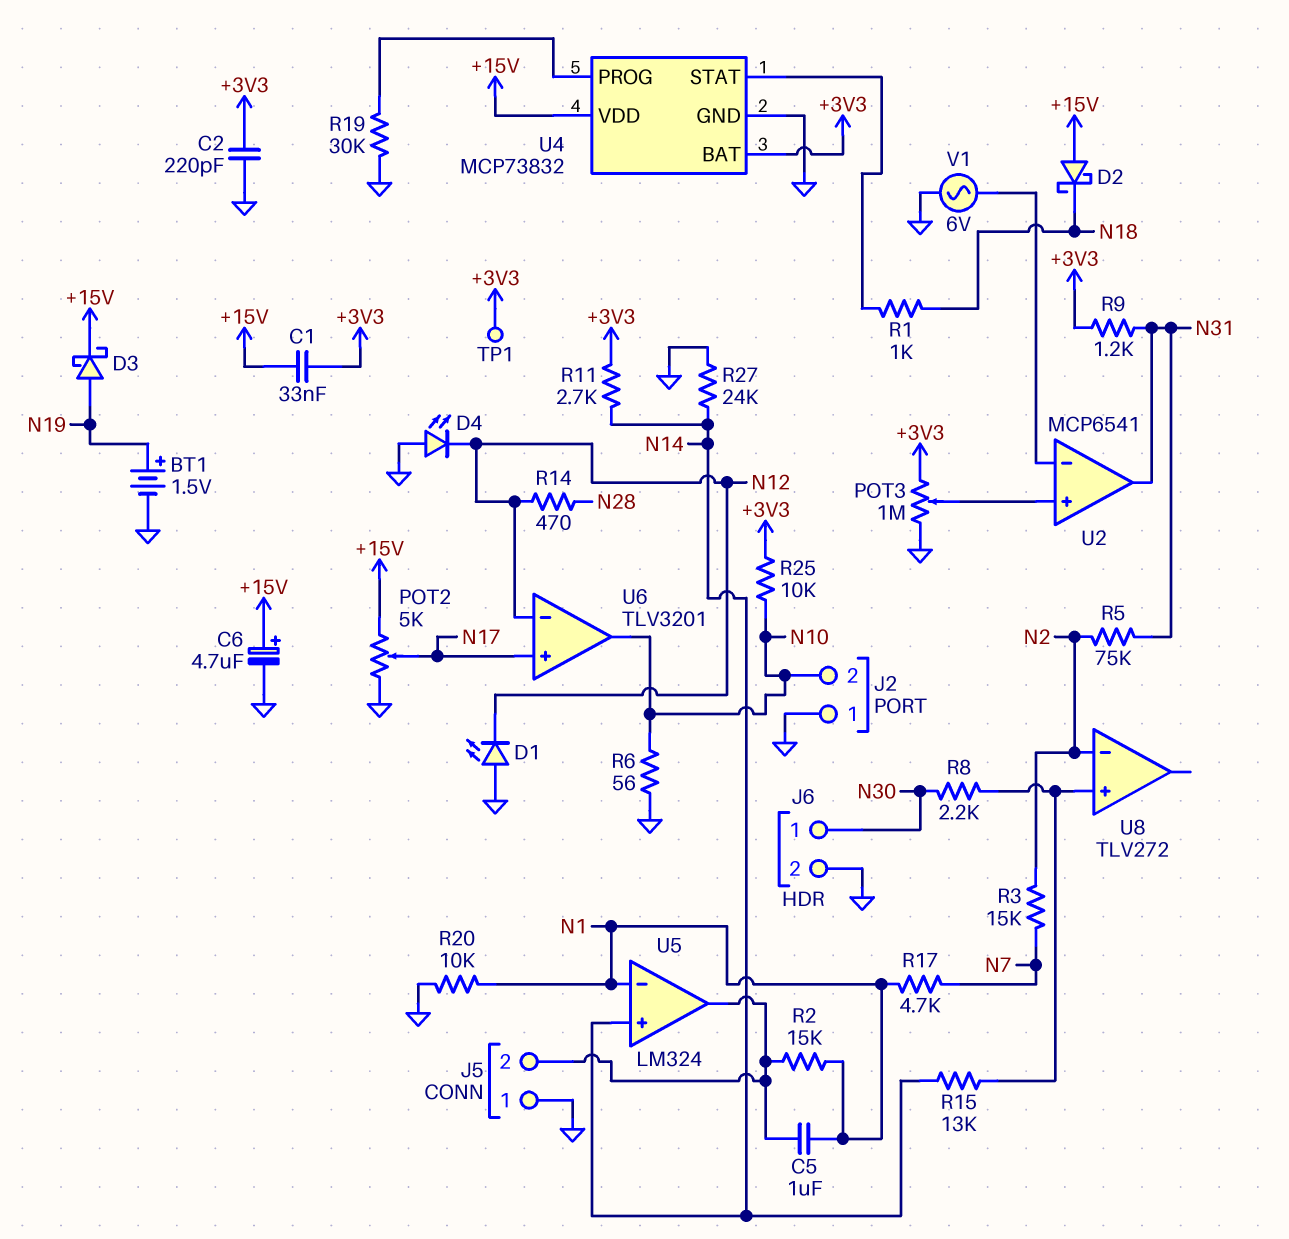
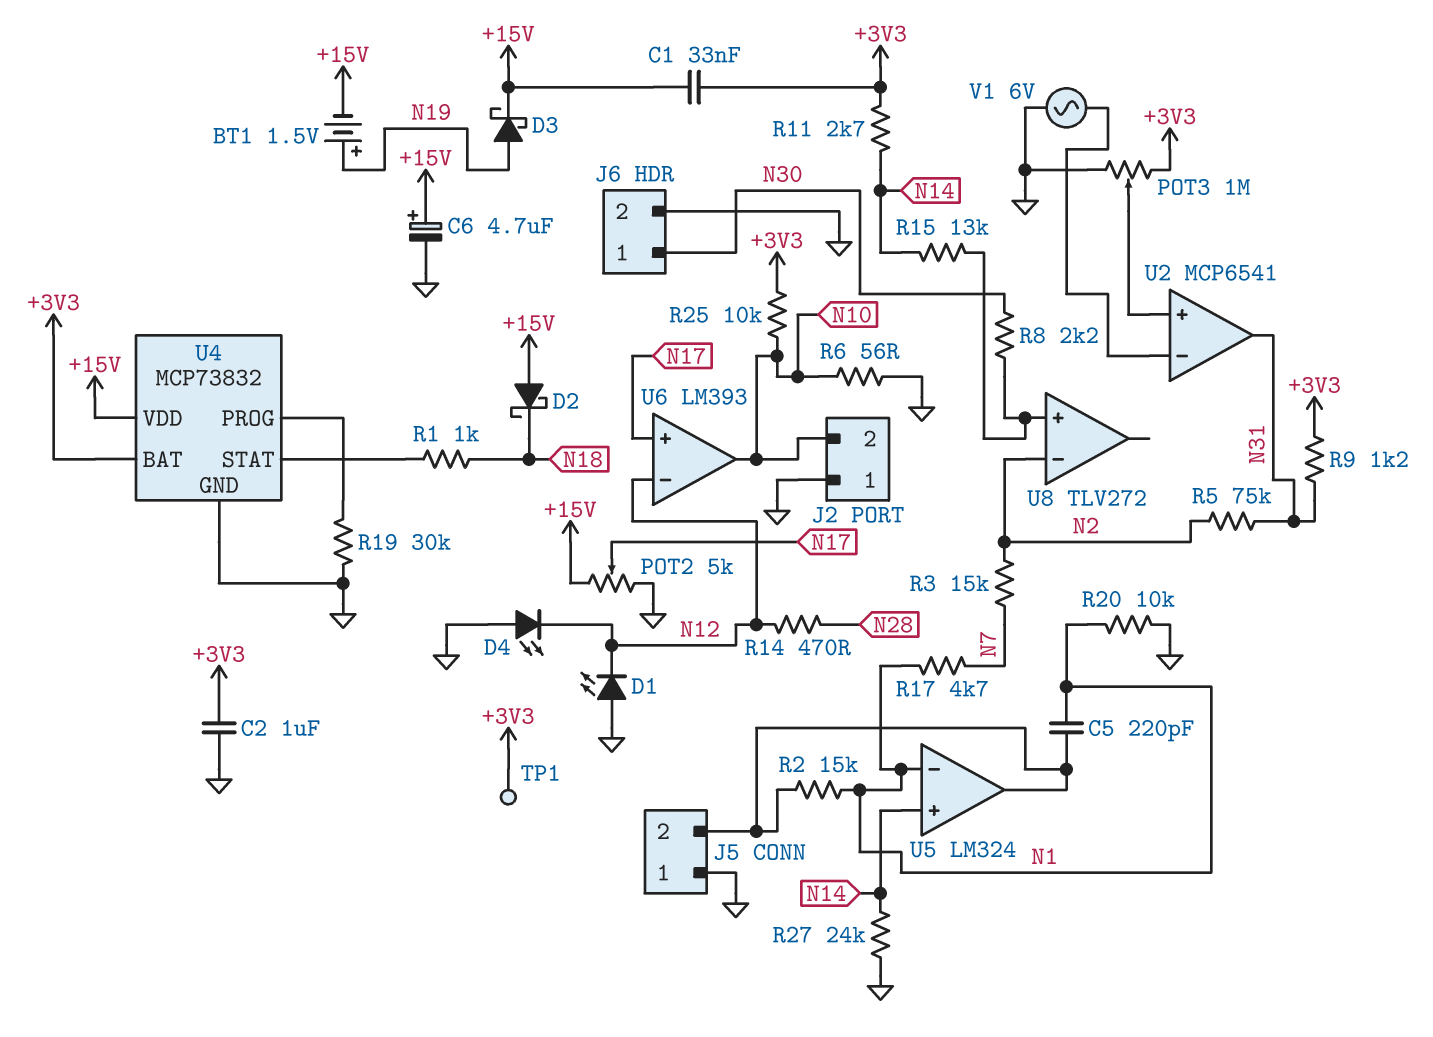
BT1: 1.5V (plus N19, minus GND) -> 1.5V (plus N19, minus +15V)
C2: 220pF (+3V3, GND) -> 1uF (+3V3, GND)
C5: 1uF (J5/2, N1) -> 220pF (J5/2, N1)
U6: TLV3201 -> LM393

